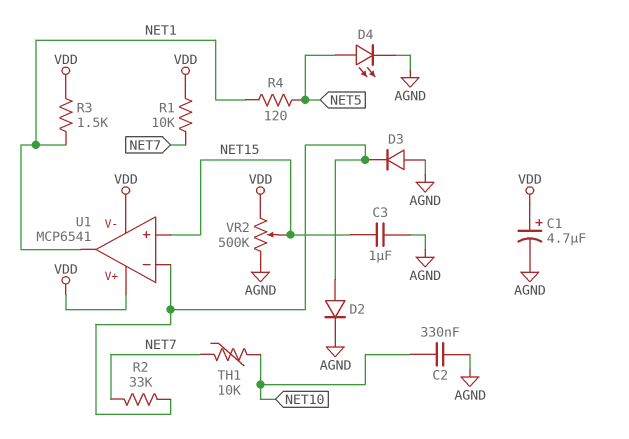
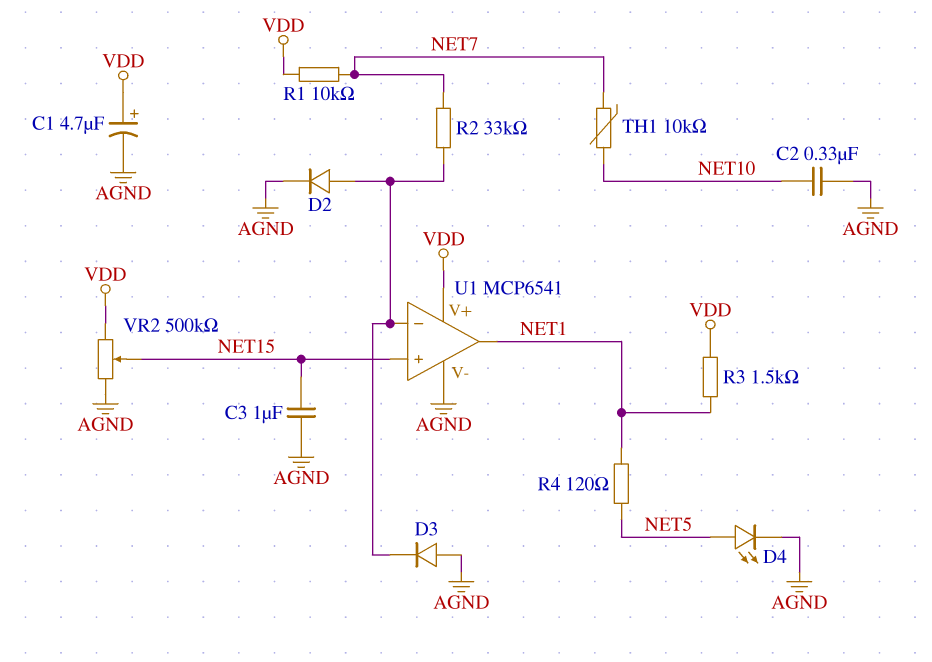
U1 pin V-: VDD -> AGND

